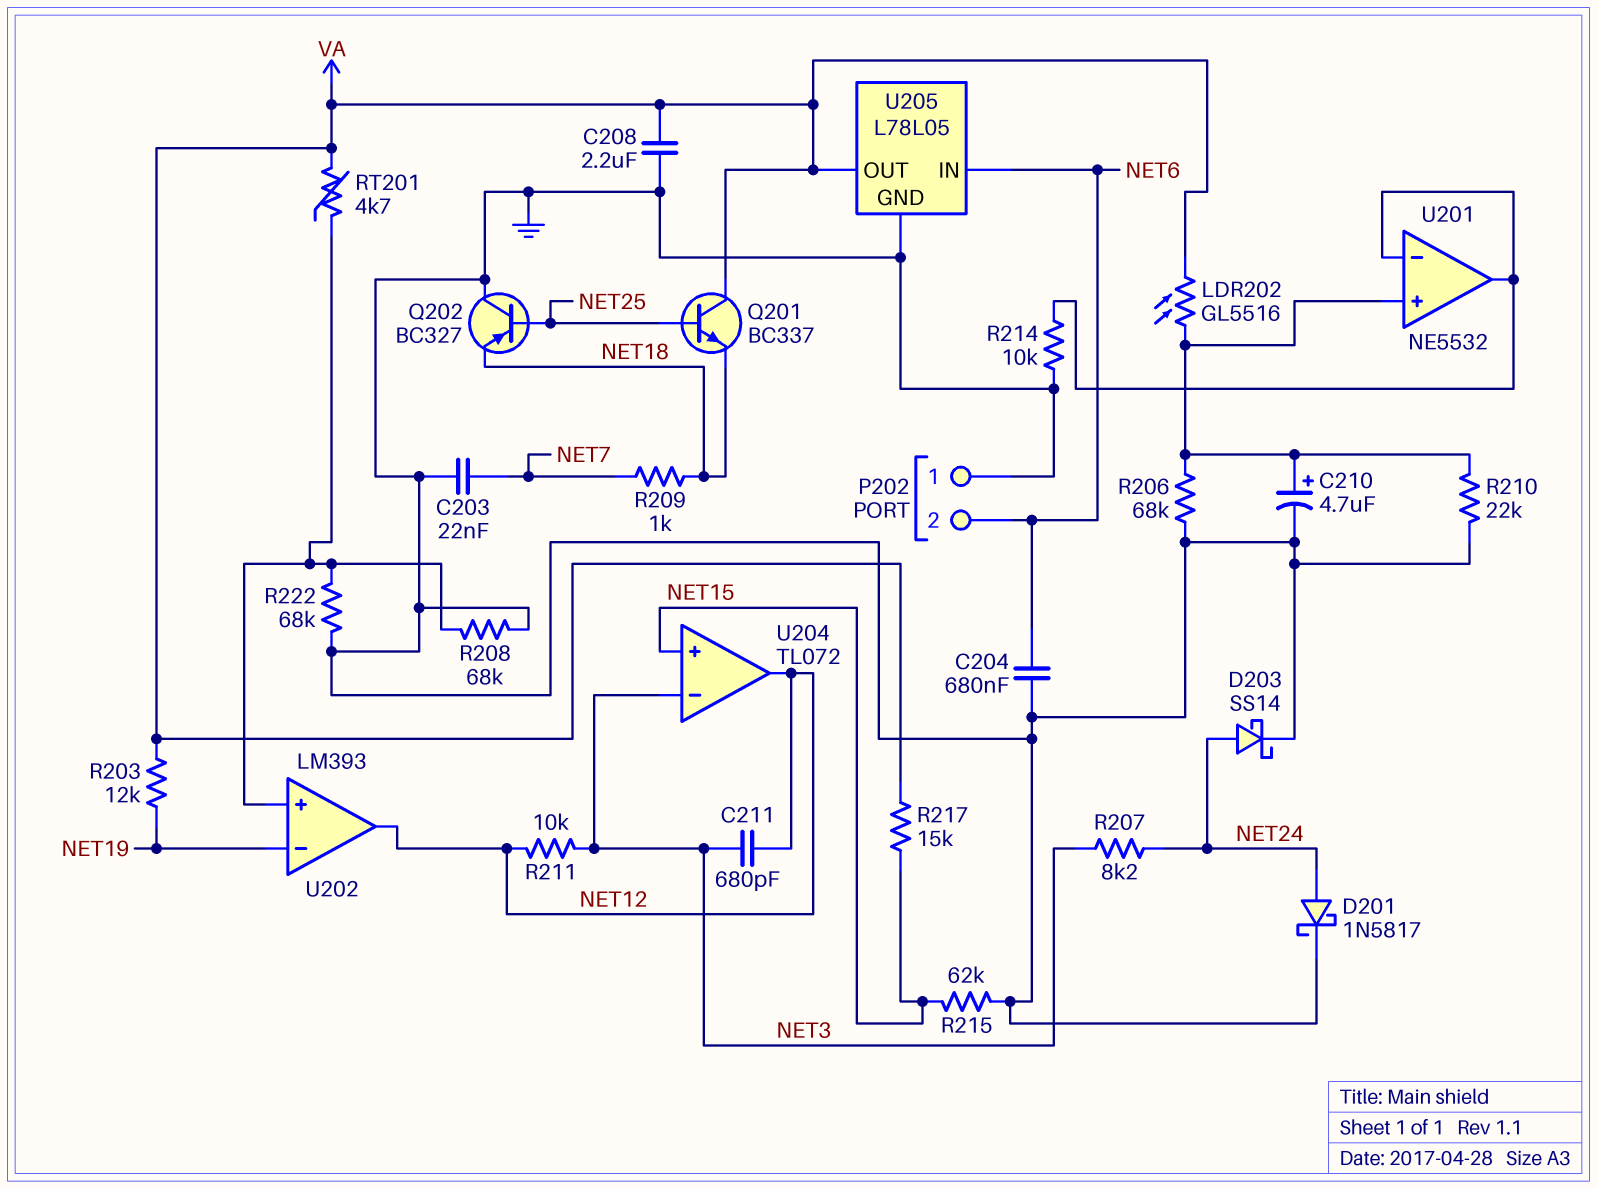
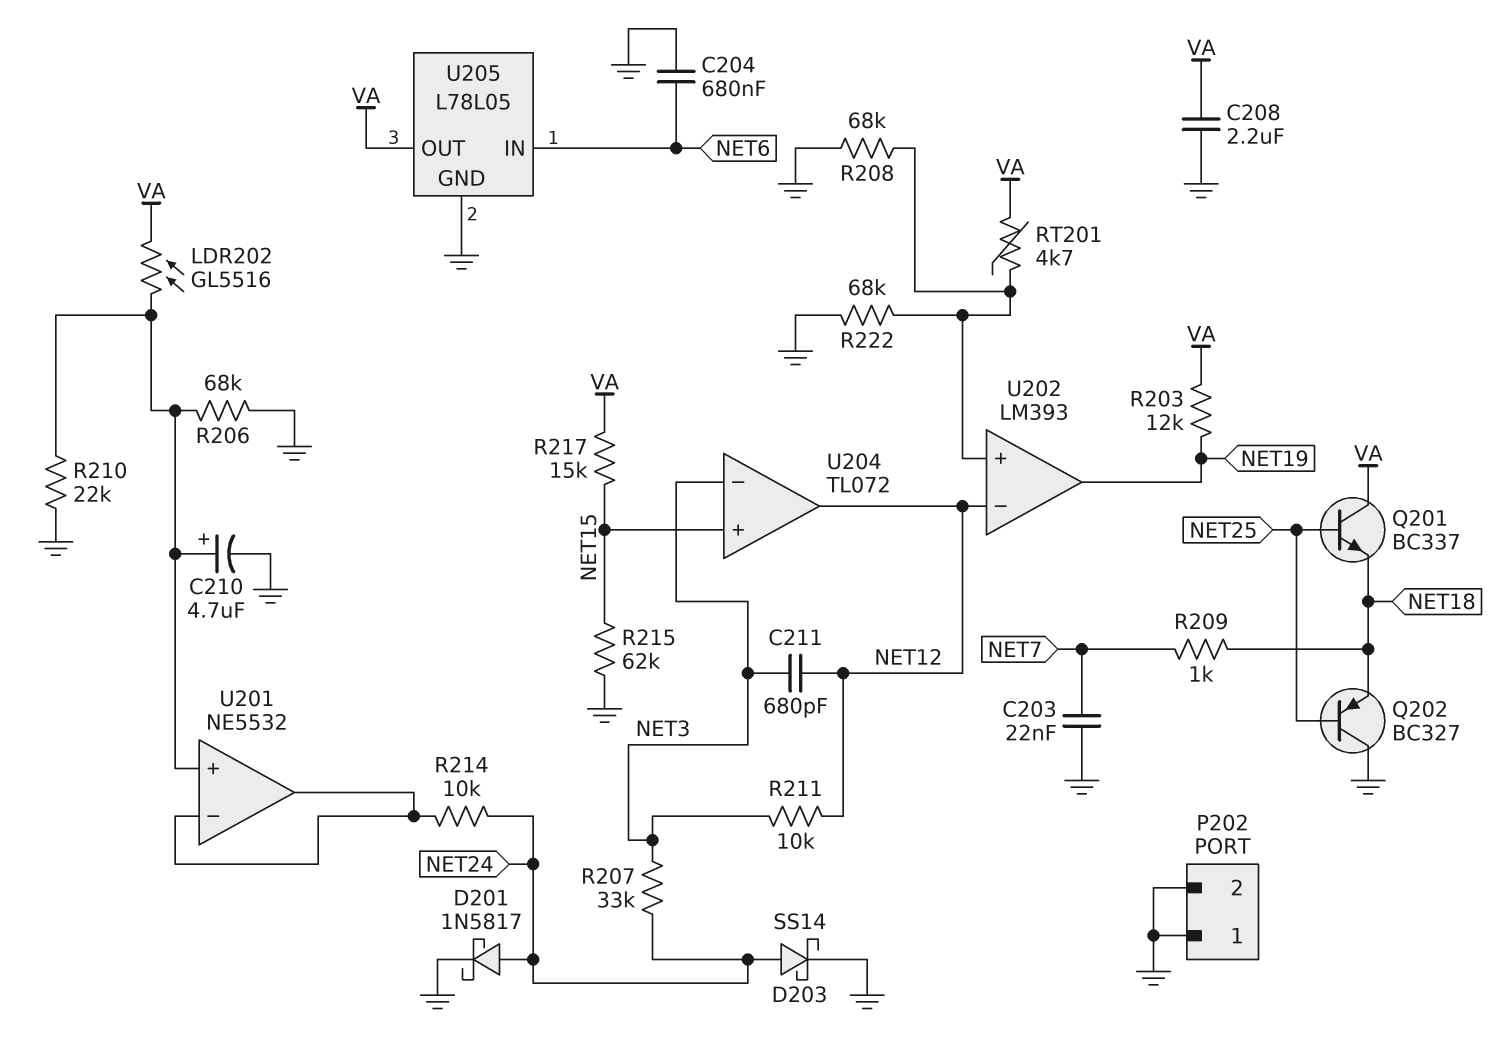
P202 pin 2: NET6 -> GND
R207: 8.2k (NET3, NET24) -> 33k (NET3, NET24)
R214: 10k (GND, U201/in-) -> 10k (NET24, U201/in-)
U202 pin in-: NET19 -> NET12
U202 pin out: NET12 -> NET19

